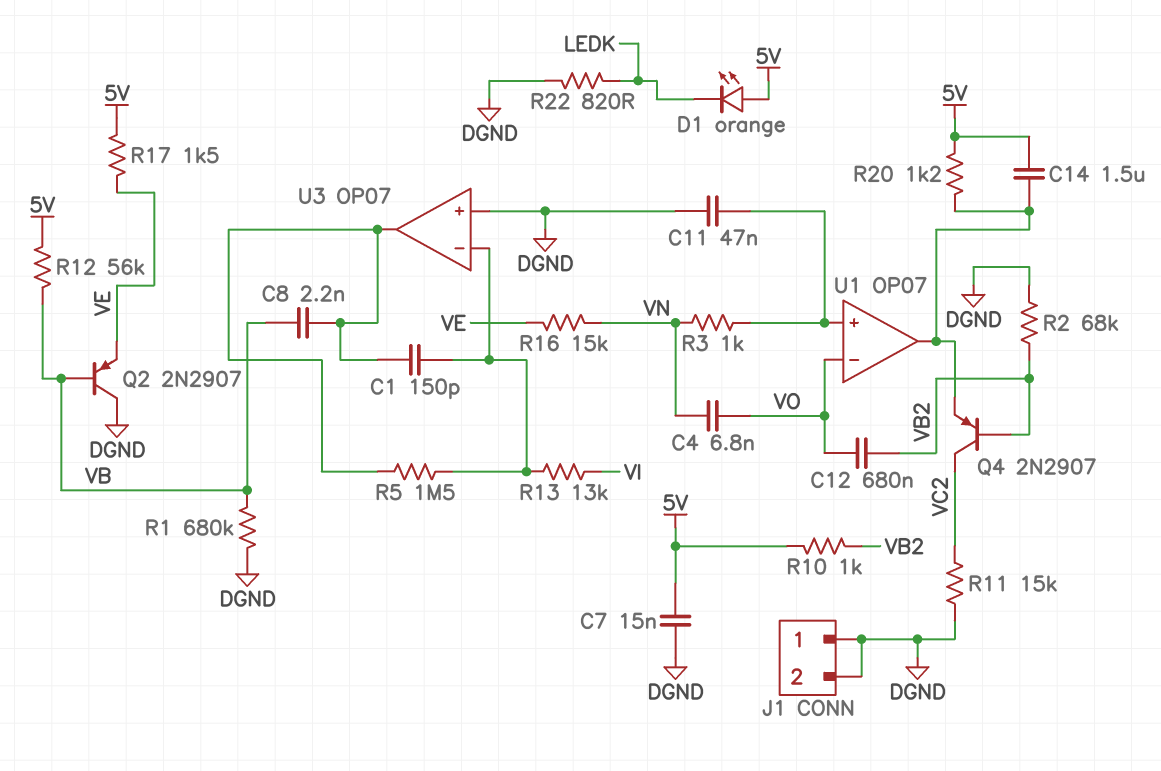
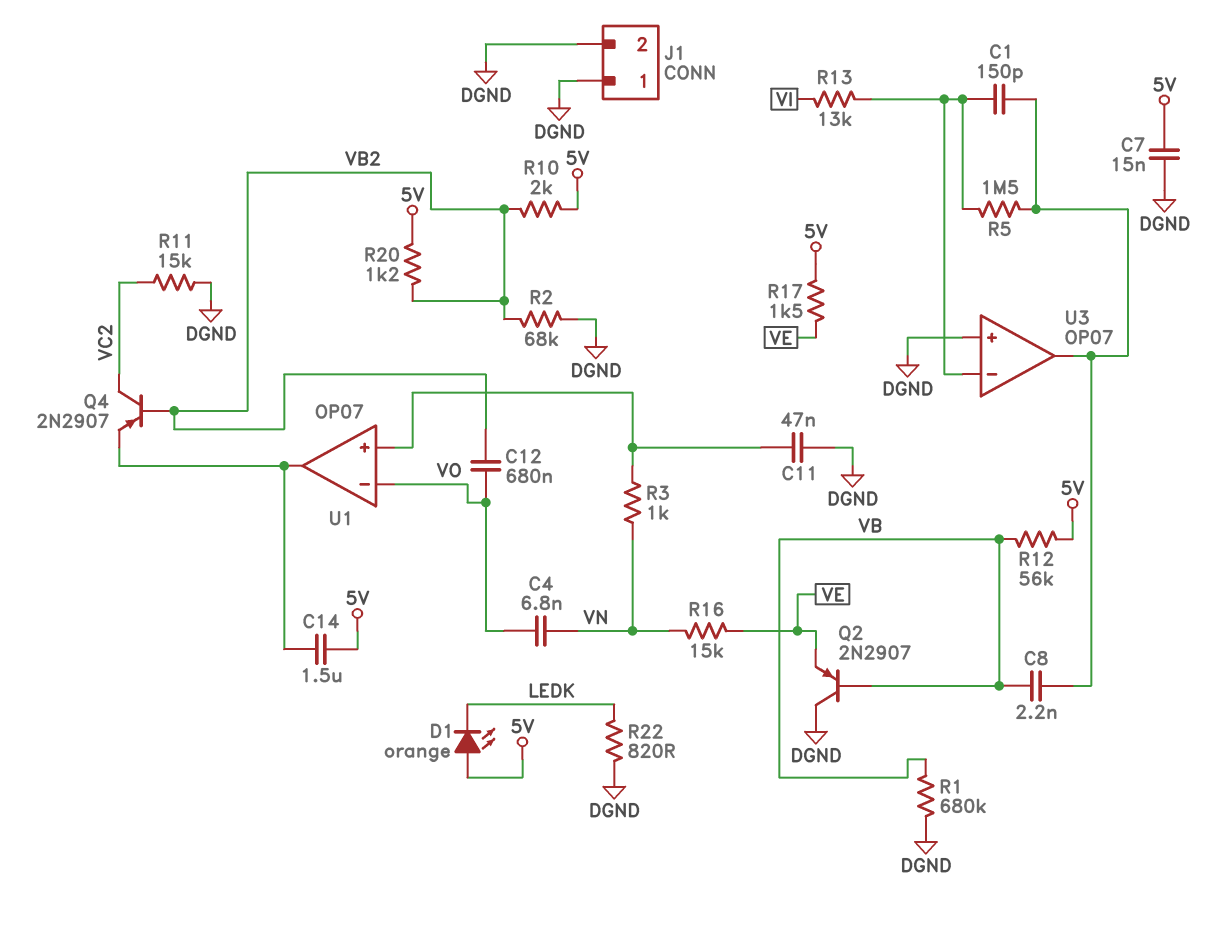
R10: 1k (5V, VB2) -> 2k (5V, VB2)
R20: 1.2k (5V, U1/out) -> 1.2k (5V, VB2)

